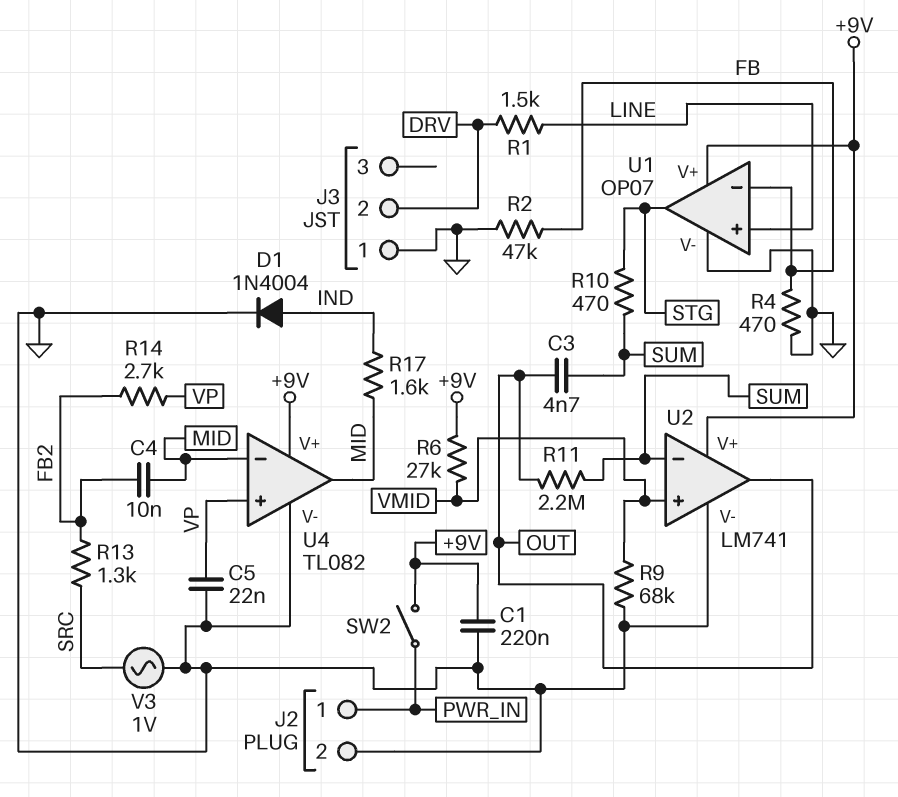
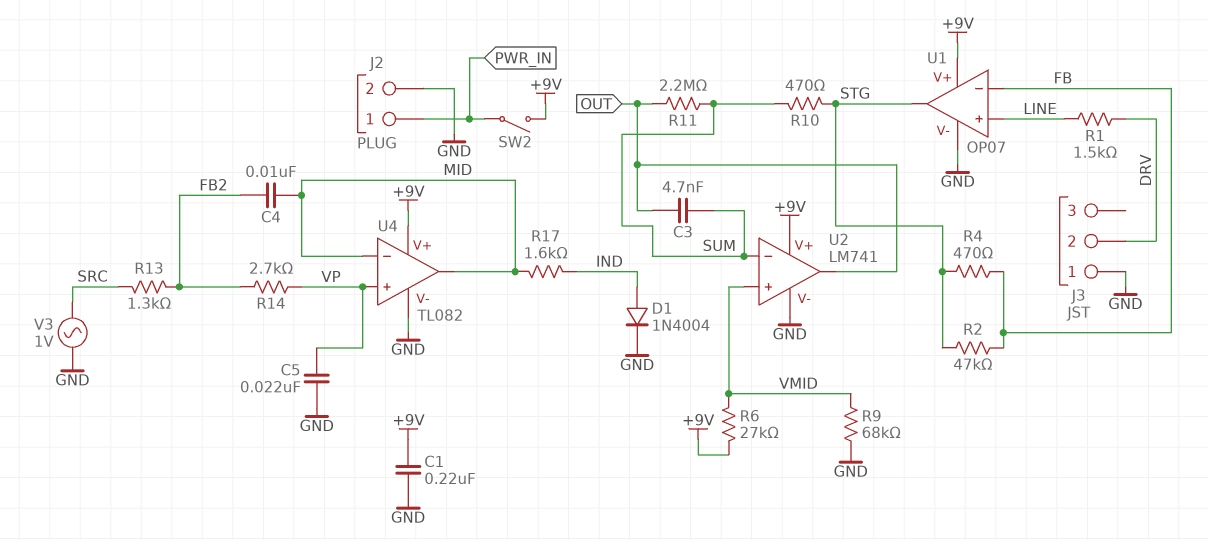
R2: 47k (FB, GND) -> 47k (FB, STG)
R4: 470 (FB, GND) -> 470 (FB, STG)

